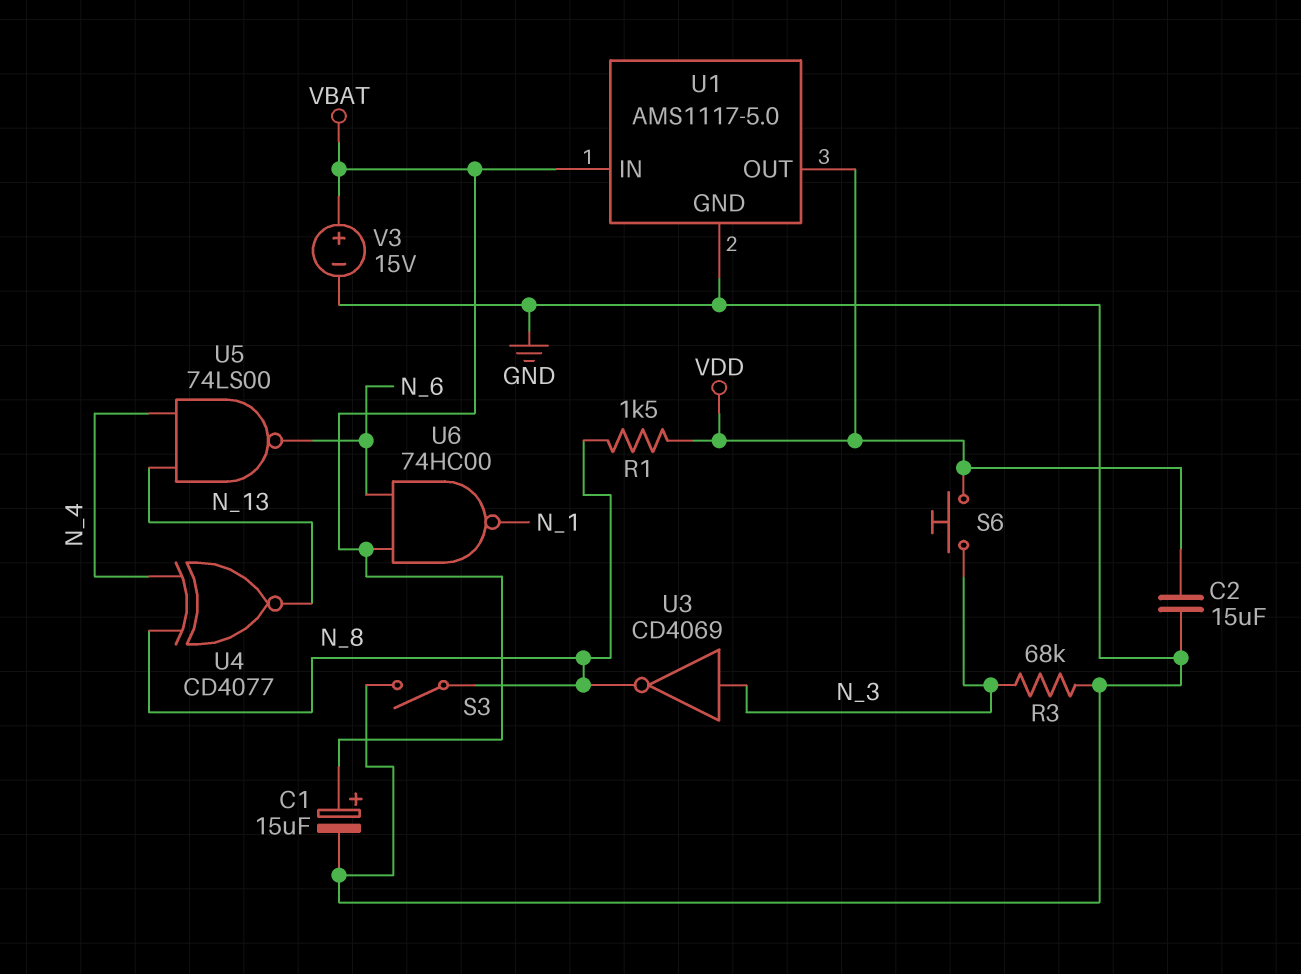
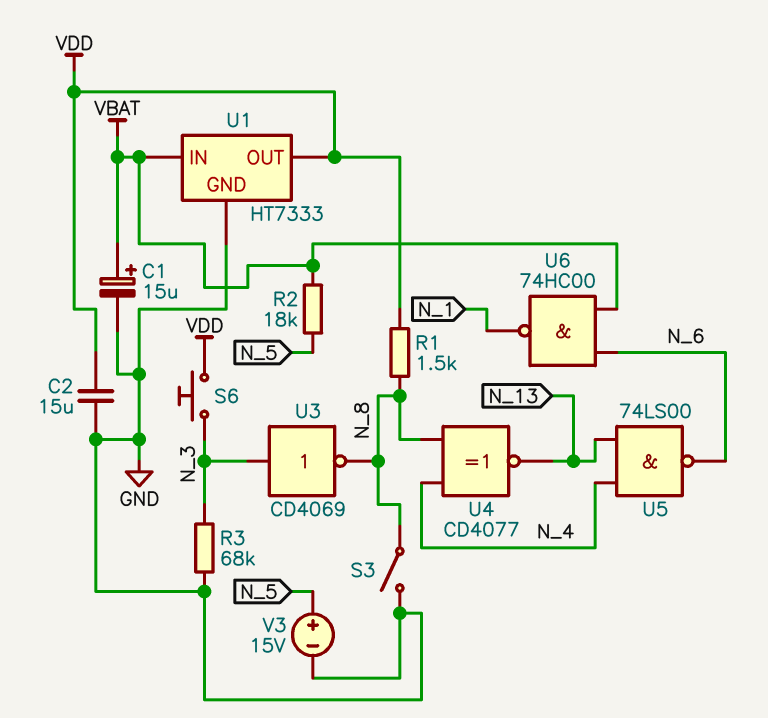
R2: none -> 18k (N_5, VBAT)
U1: AMS1117-5.0 -> HT7333
V3: 15V (plus VBAT, minus GND) -> 15V (plus N_5, minus GND)

